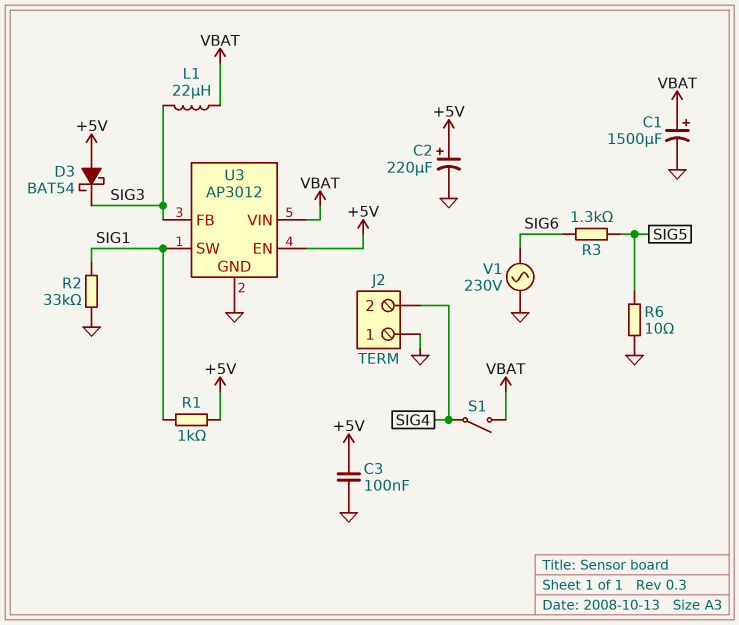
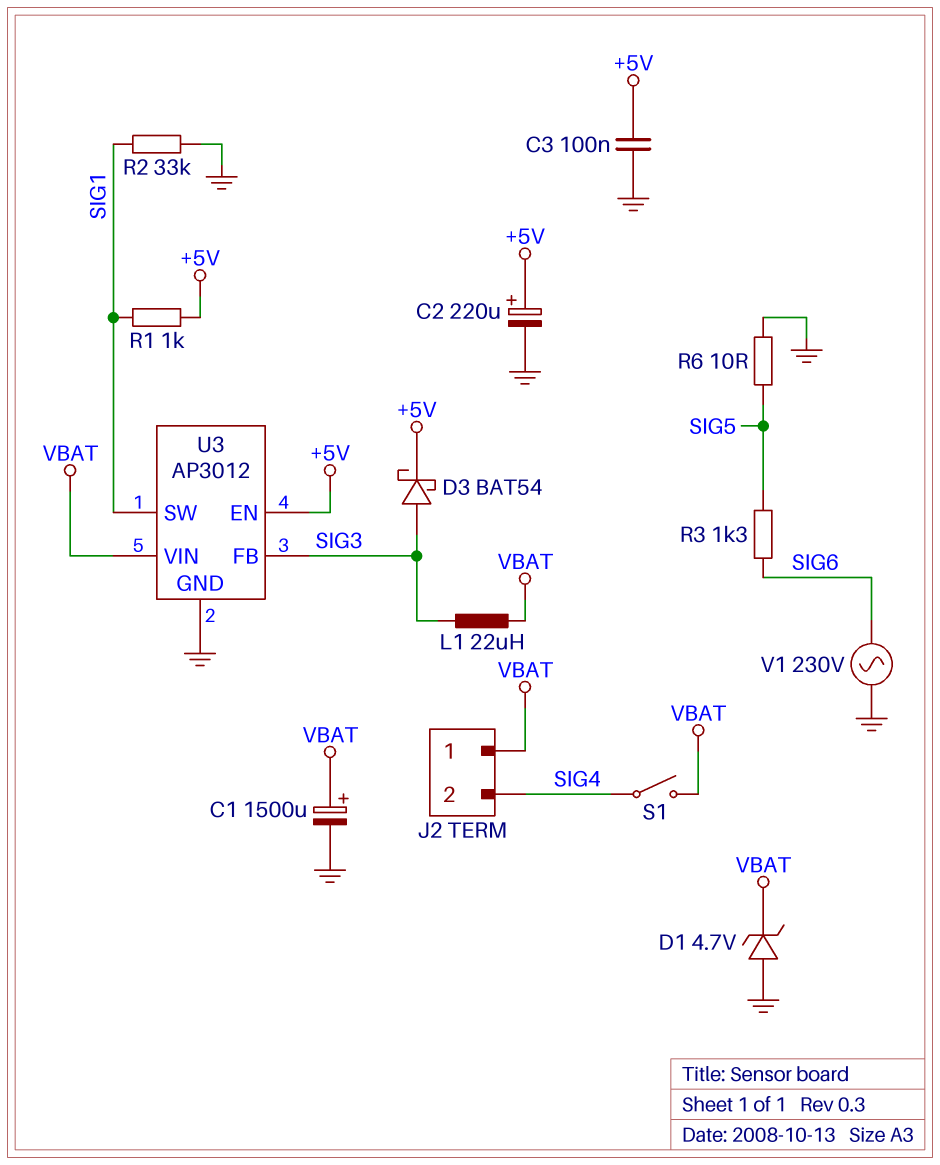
D1: none -> zener 4.7V (A GND, K VBAT)
D3: schottky BAT54 (A +5V, K SIG3) -> schottky BAT54 (A SIG3, K +5V)
J2 pin 1: GND -> VBAT

